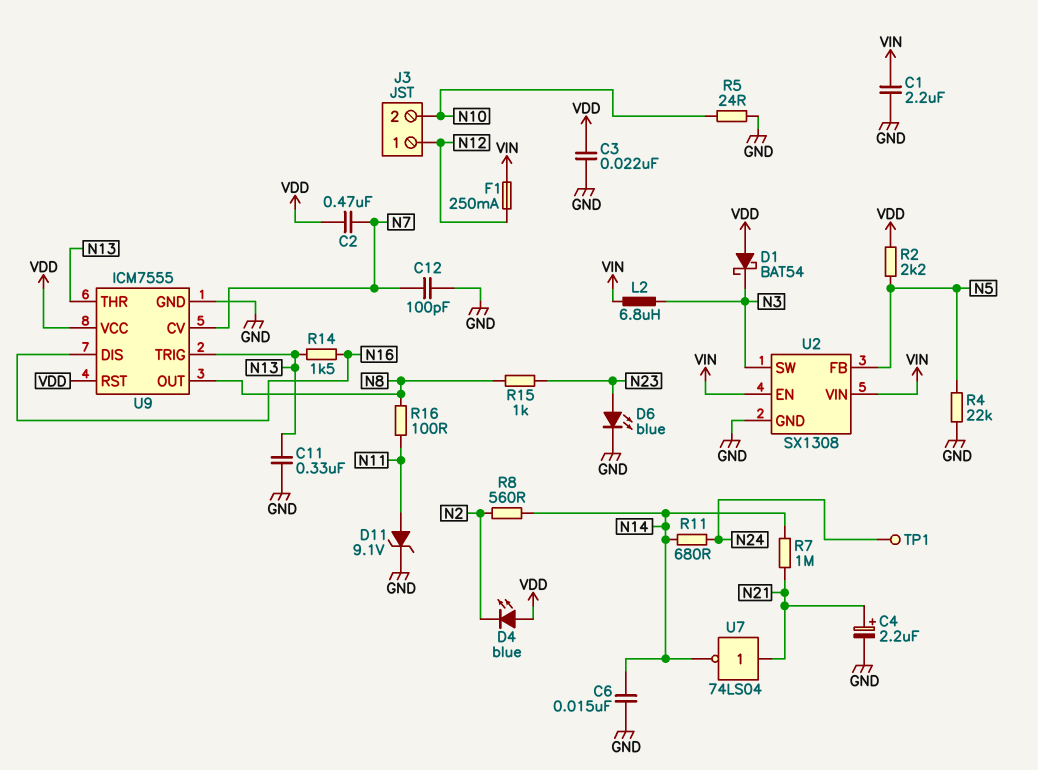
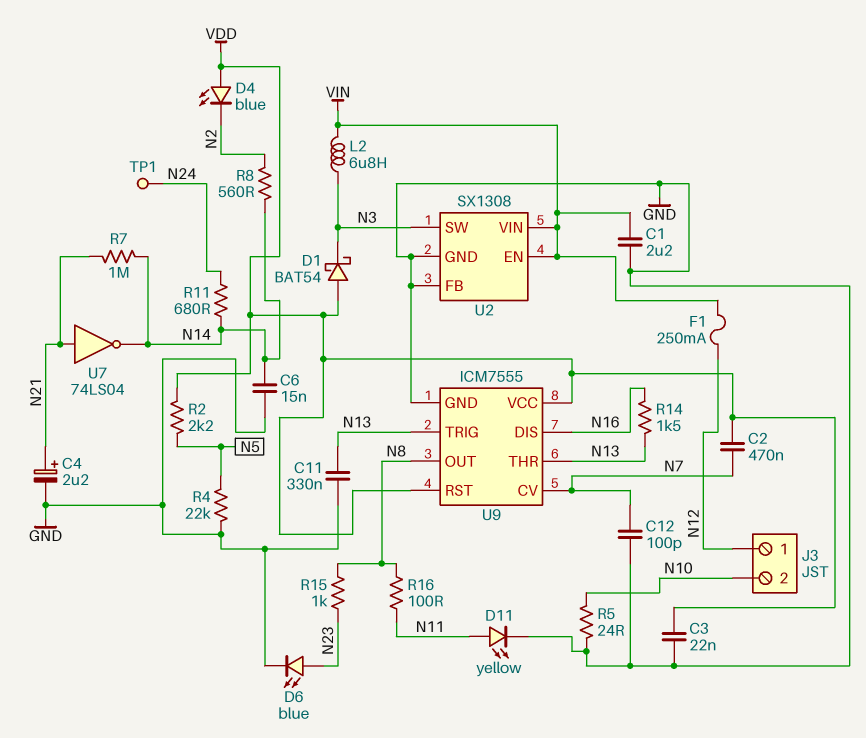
D11: zener 9.1V (A N11, K GND) -> LED yellow (A N11, K GND)
U2 pin FB: N5 -> GND

